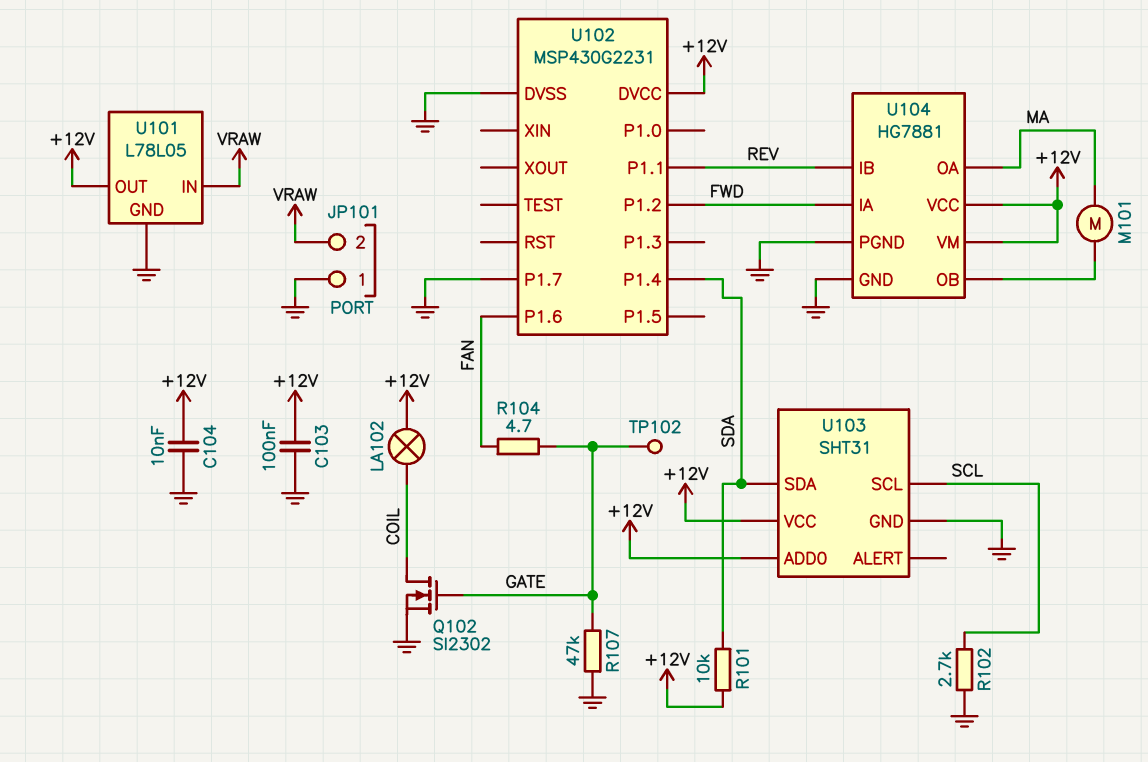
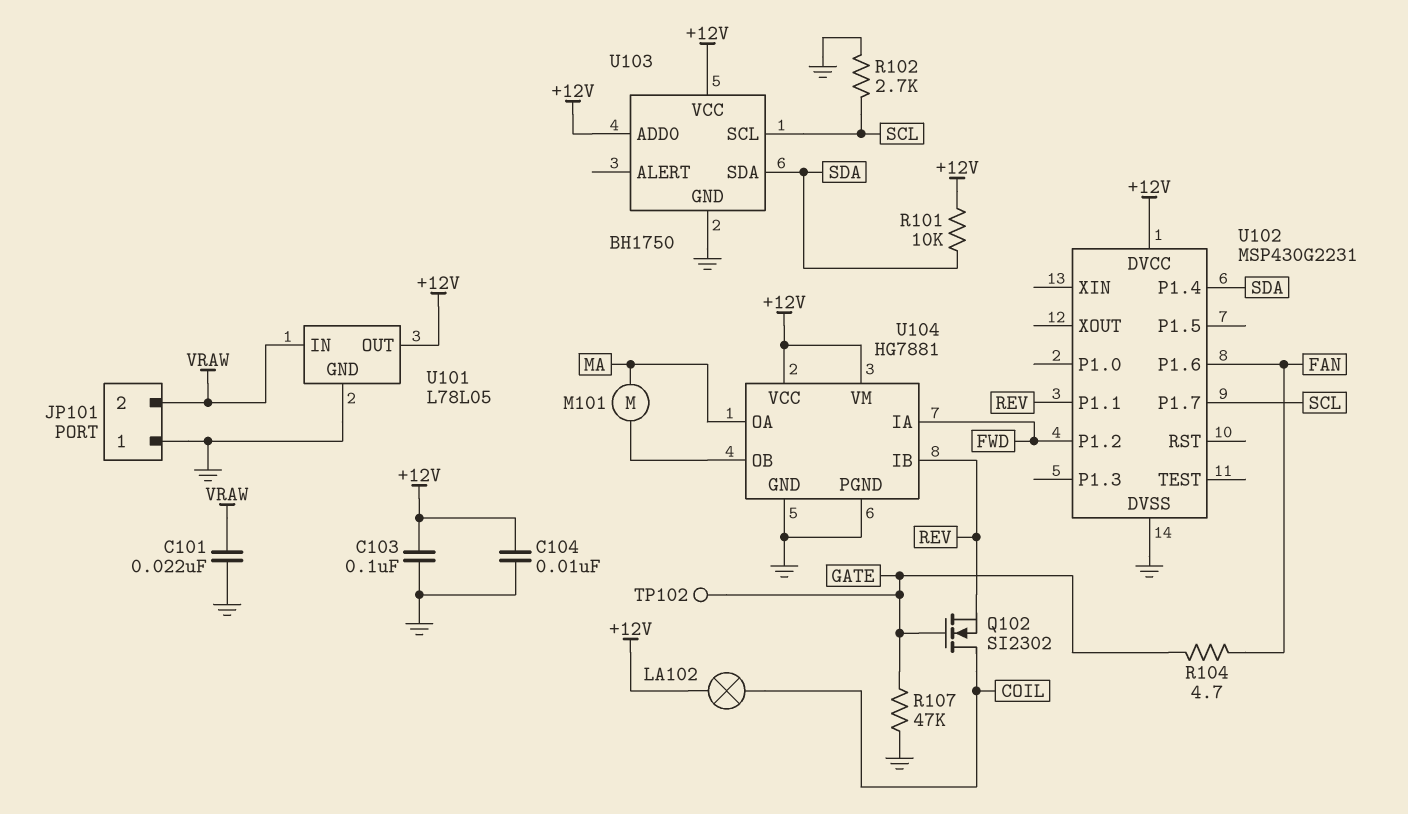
C101: none -> 22nF (GND, VRAW)
Q102: NMOS SI2302 (G GATE, D COIL, S GND) -> NMOS SI2302 (G GATE, D COIL, S REV)
U102 pin P1.7: GND -> SCL
U103: SHT31 -> BH1750

